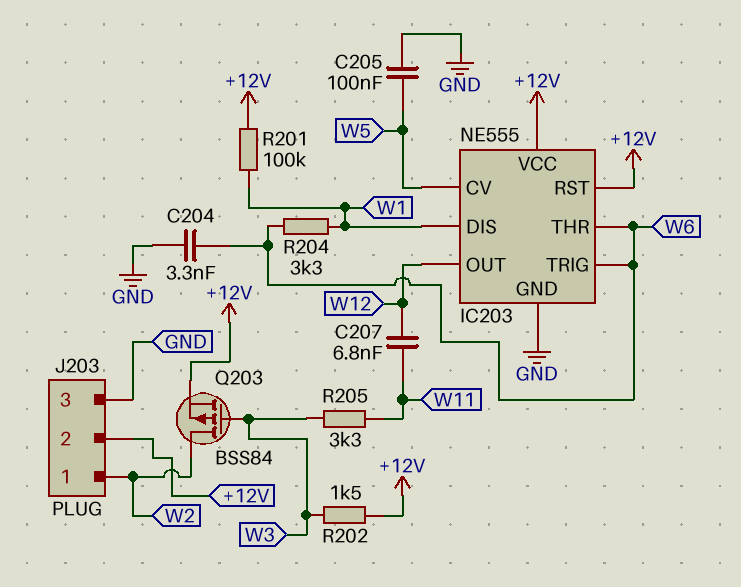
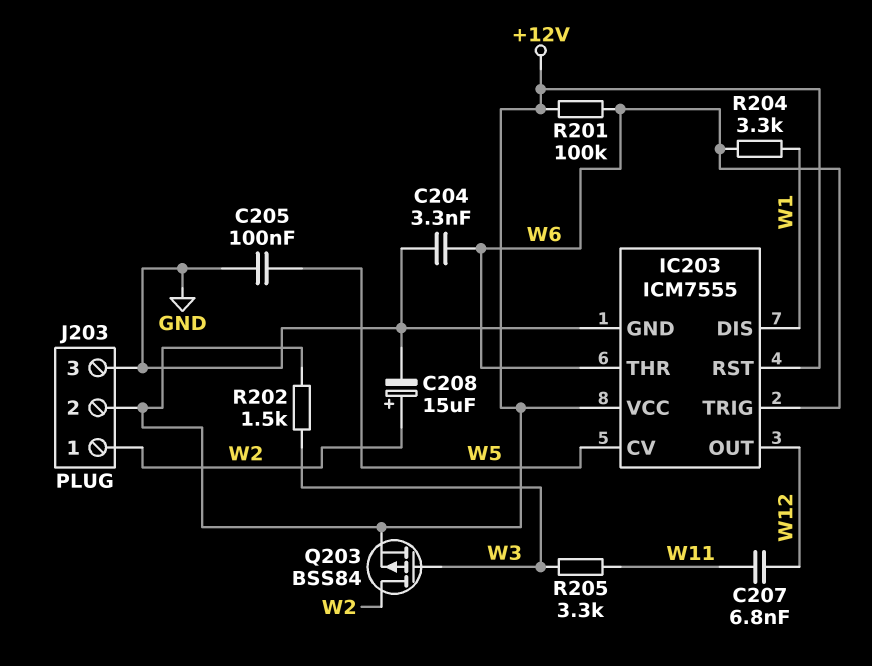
C208: none -> 15uF (plus W2, minus GND)
IC203: NE555 -> ICM7555
R201: 100k (+12V, W1) -> 100k (+12V, W6)

